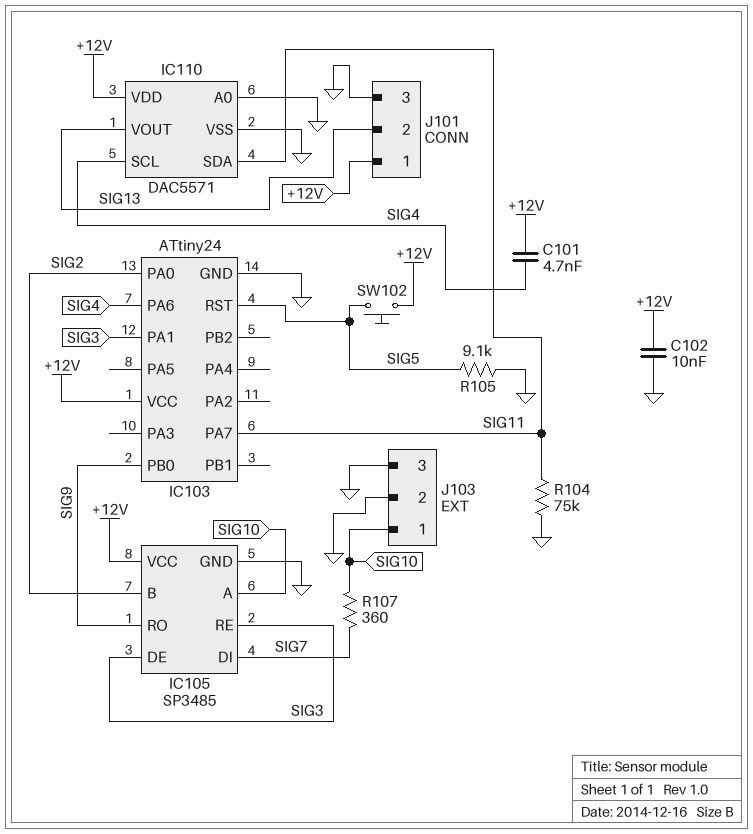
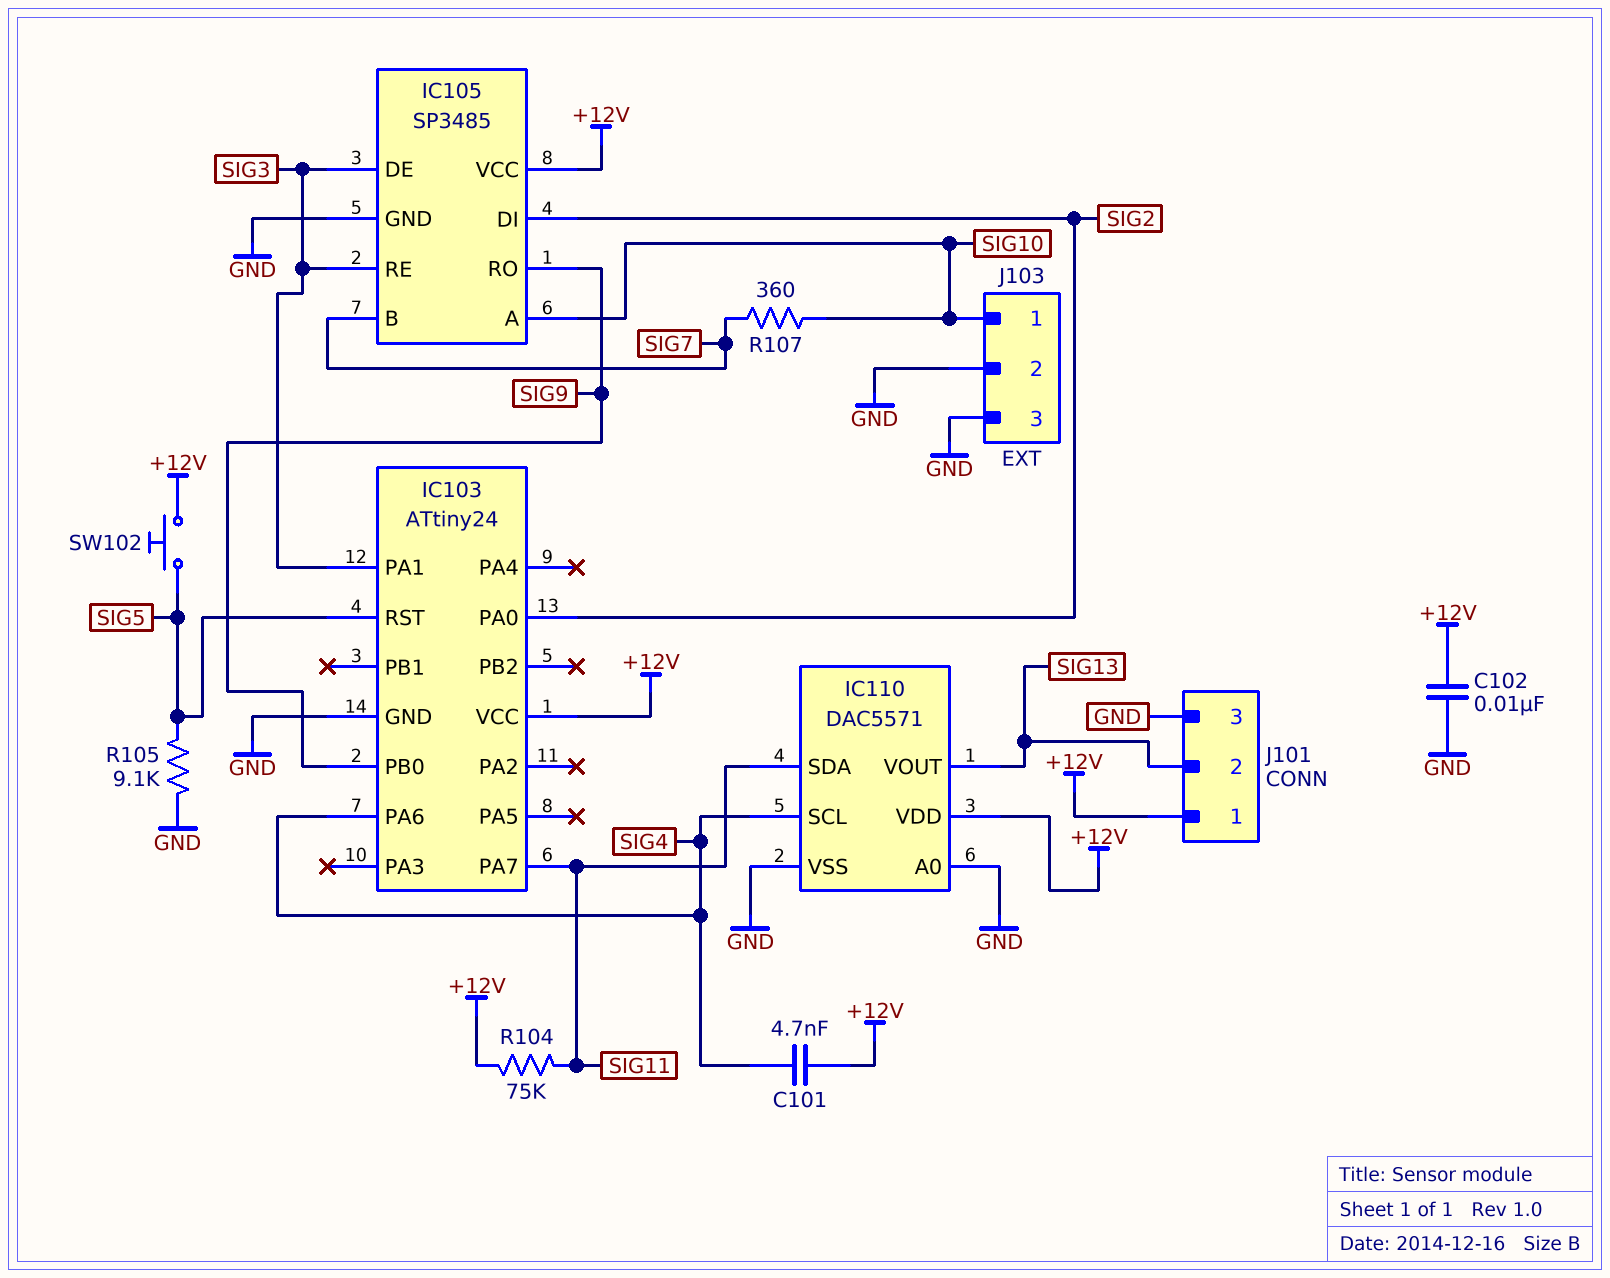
IC105 pin B: SIG2 -> SIG7
IC105 pin DI: SIG7 -> SIG2
R104: 75k (GND, SIG11) -> 75k (+12V, SIG11)

